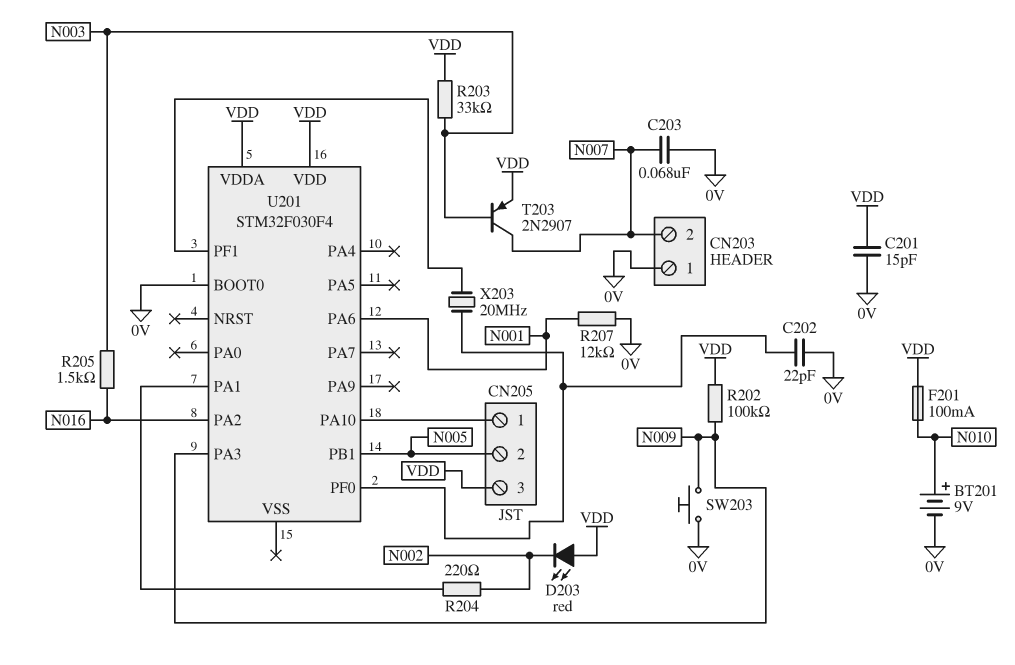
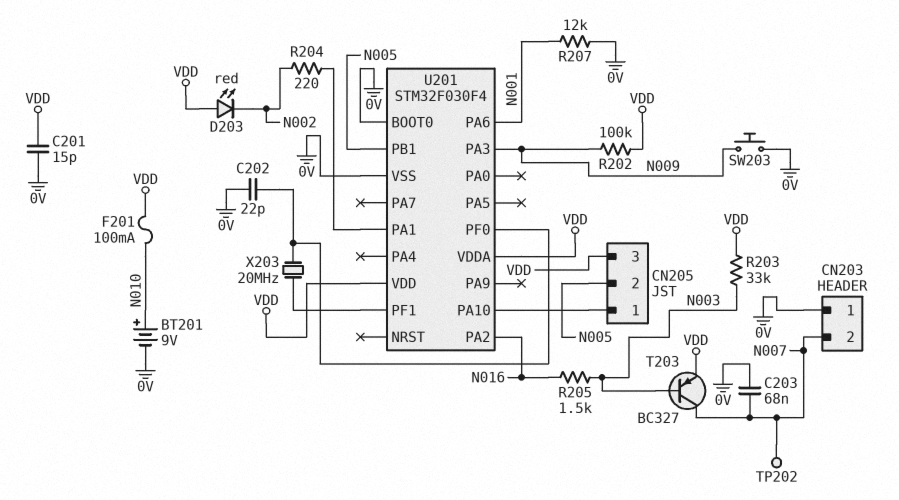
T203: PNP 2N2907 (B N003, C N007, E VDD) -> PNP BC327 (B N003, C N007, E VDD)
TP202: none -> test point (N007)
U201 pin VSS: none -> 0V

